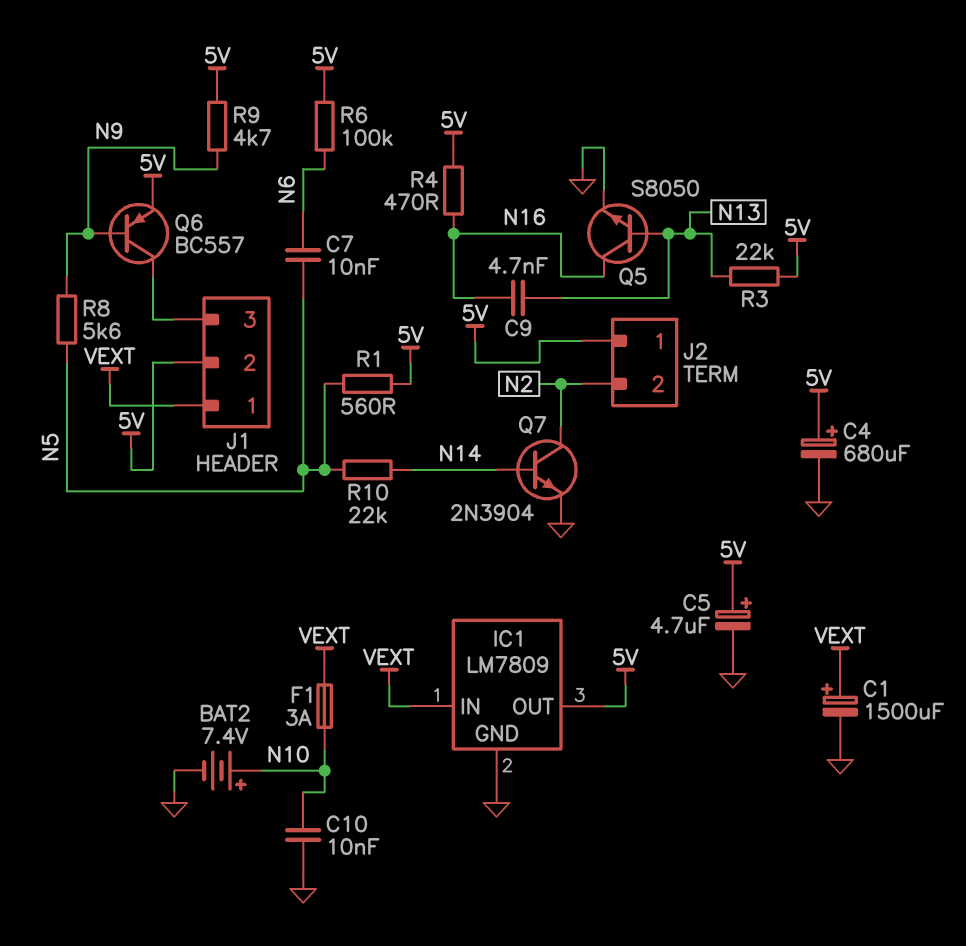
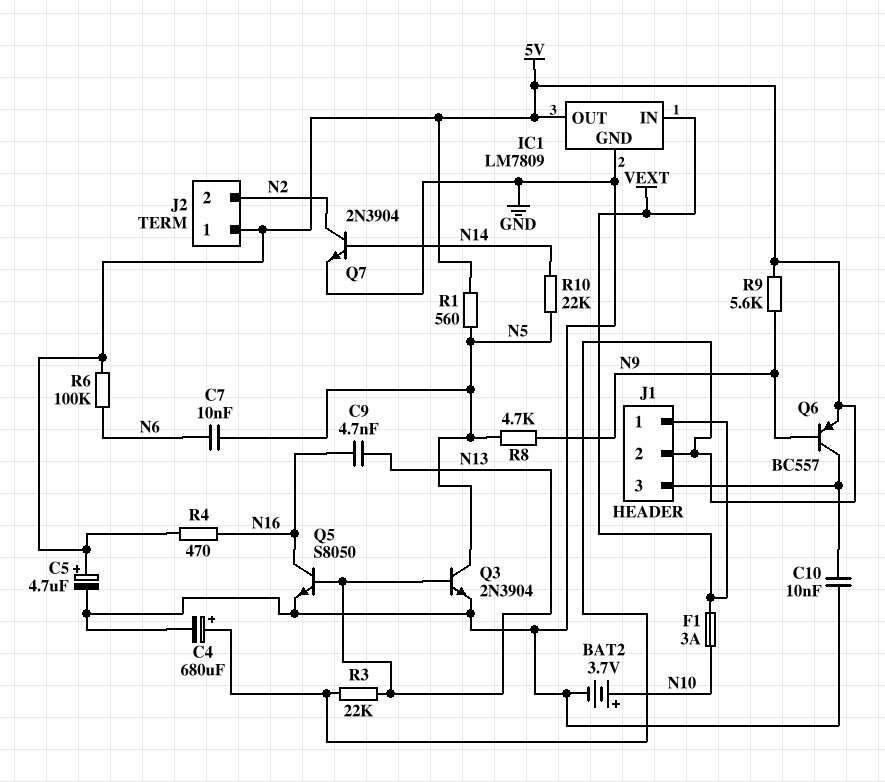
BAT2: 7.4V (plus N10, minus GND) -> 3.7V (plus N10, minus GND)
C1: 1500uF (plus VEXT, minus GND) -> none
C10: 10nF (GND, N10) -> 10nF (GND, J1/3)
Q3: none -> NPN 2N3904 (B N13, C N5, E GND)
R8: 5.6k (N5, N9) -> 4.7k (N5, N9)
R9: 4.7k (5V, N9) -> 5.6k (5V, N9)

